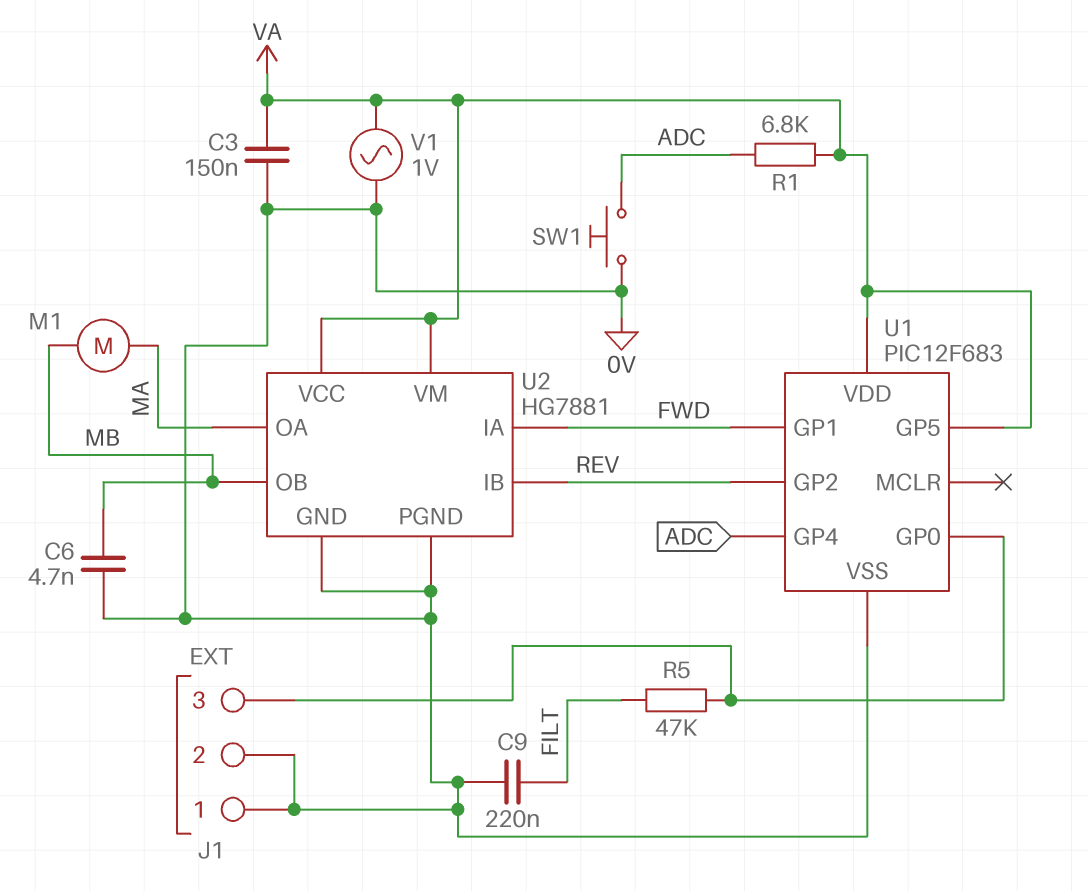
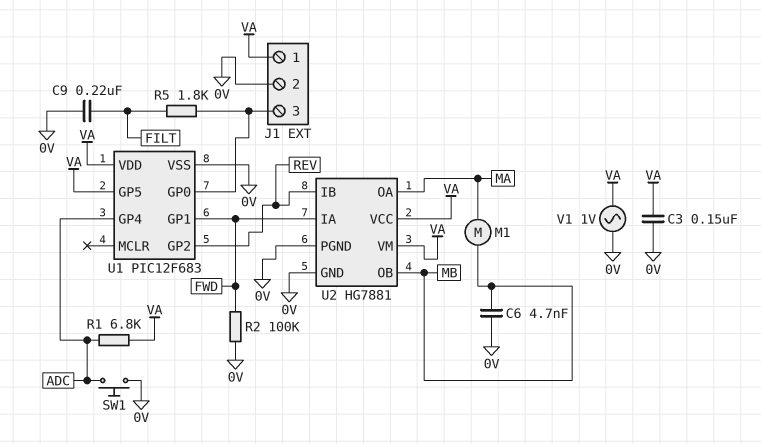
J1 pin 1: 0V -> VA
R2: none -> 100k (0V, FWD)
R5: 47k (FILT, J1/3) -> 1.8k (FILT, J1/3)

